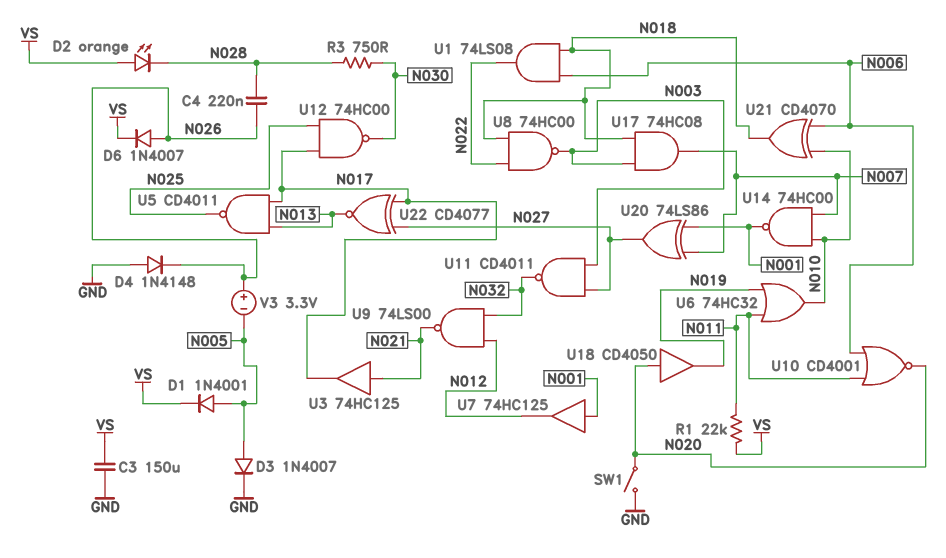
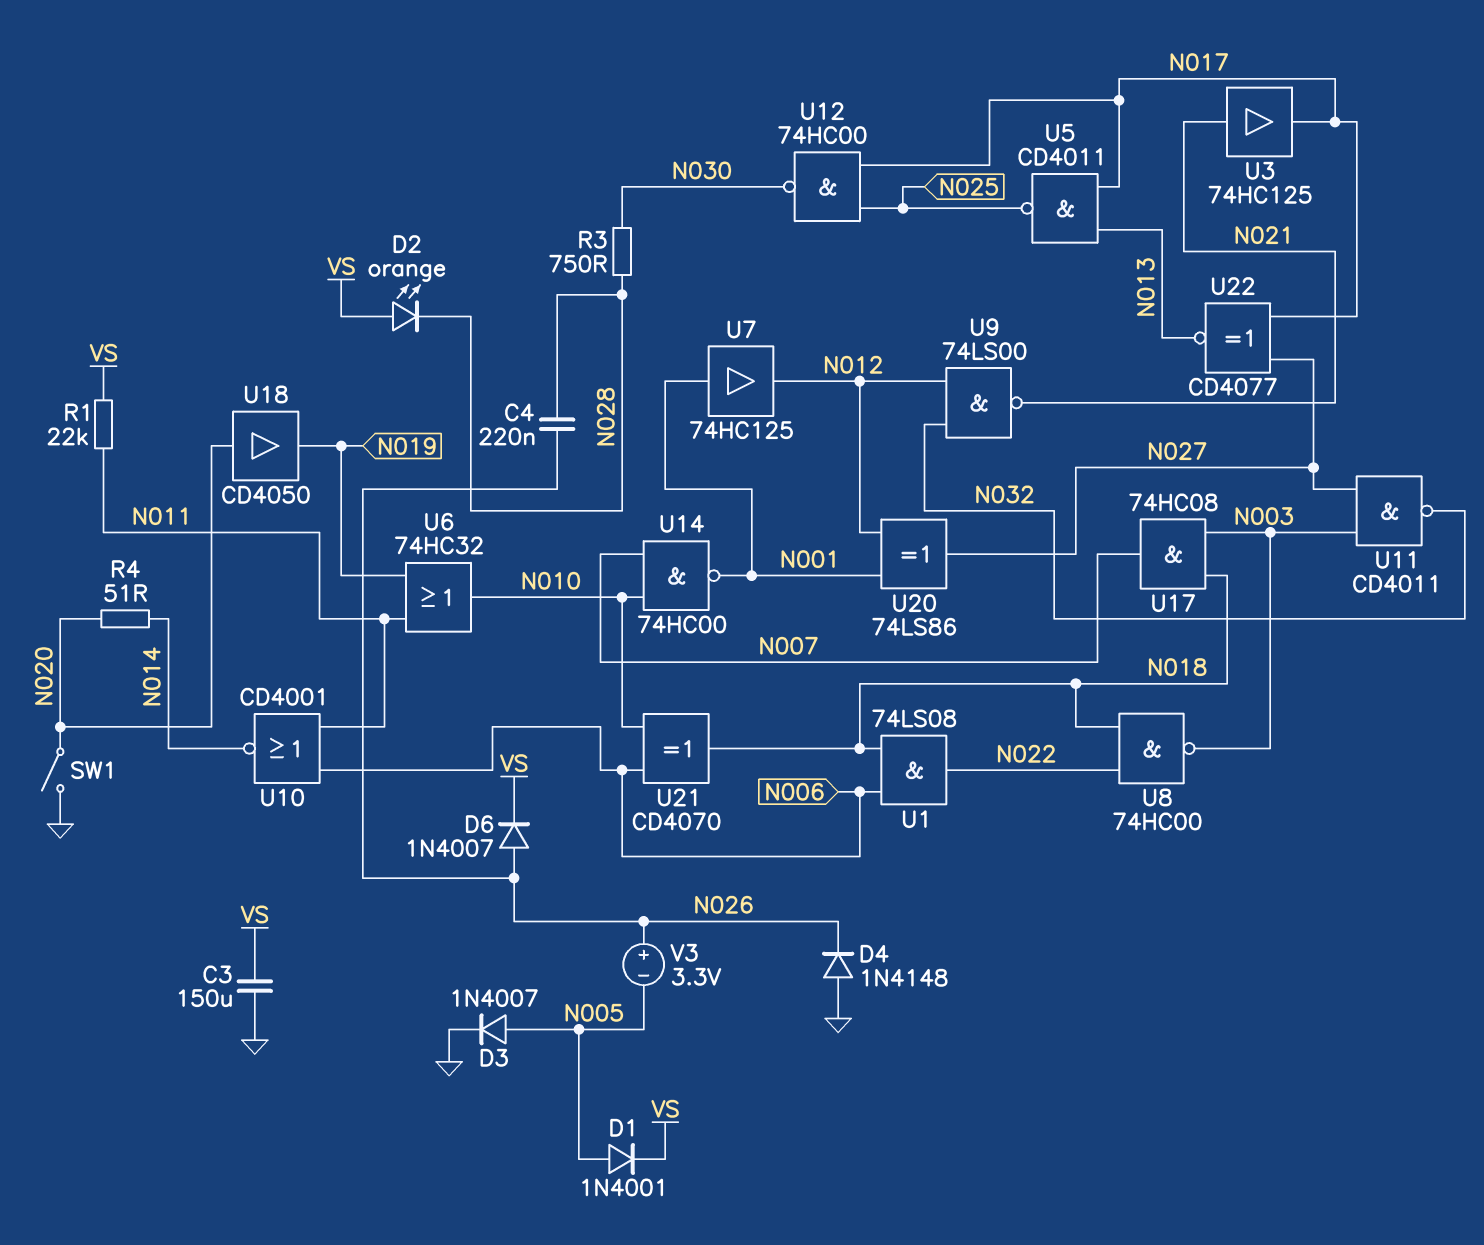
R4: none -> 51 (N014, N020)
U10: NOR CD4001 (in N006, in N011, out N020) -> NOR CD4001 (in N006, in N011, out N014)
U20: XOR 74LS86 (in N001, in N007, out N027) -> XOR 74LS86 (in N001, in N012, out N027)

